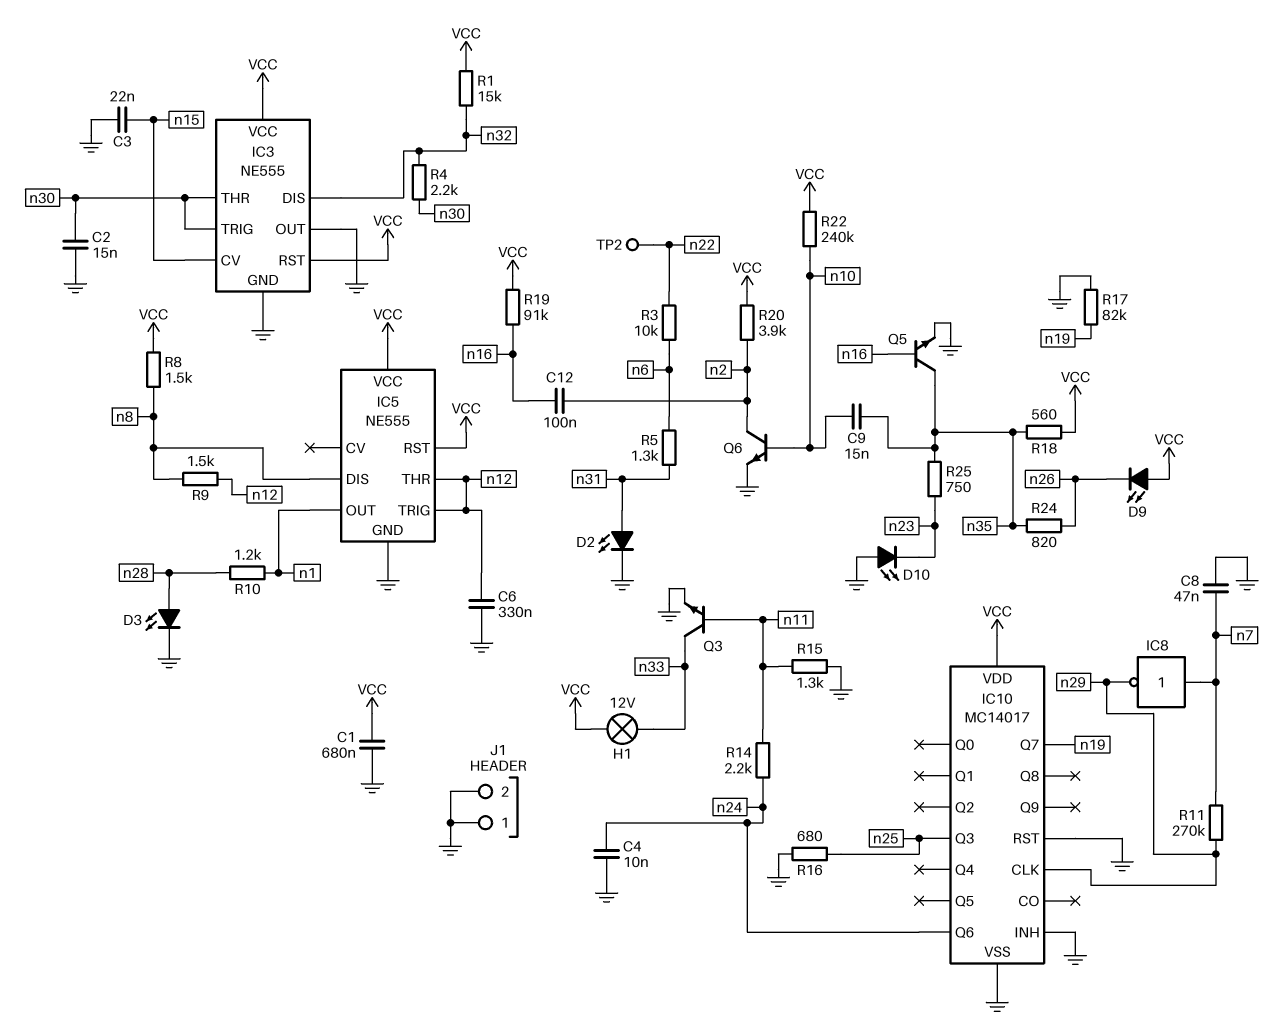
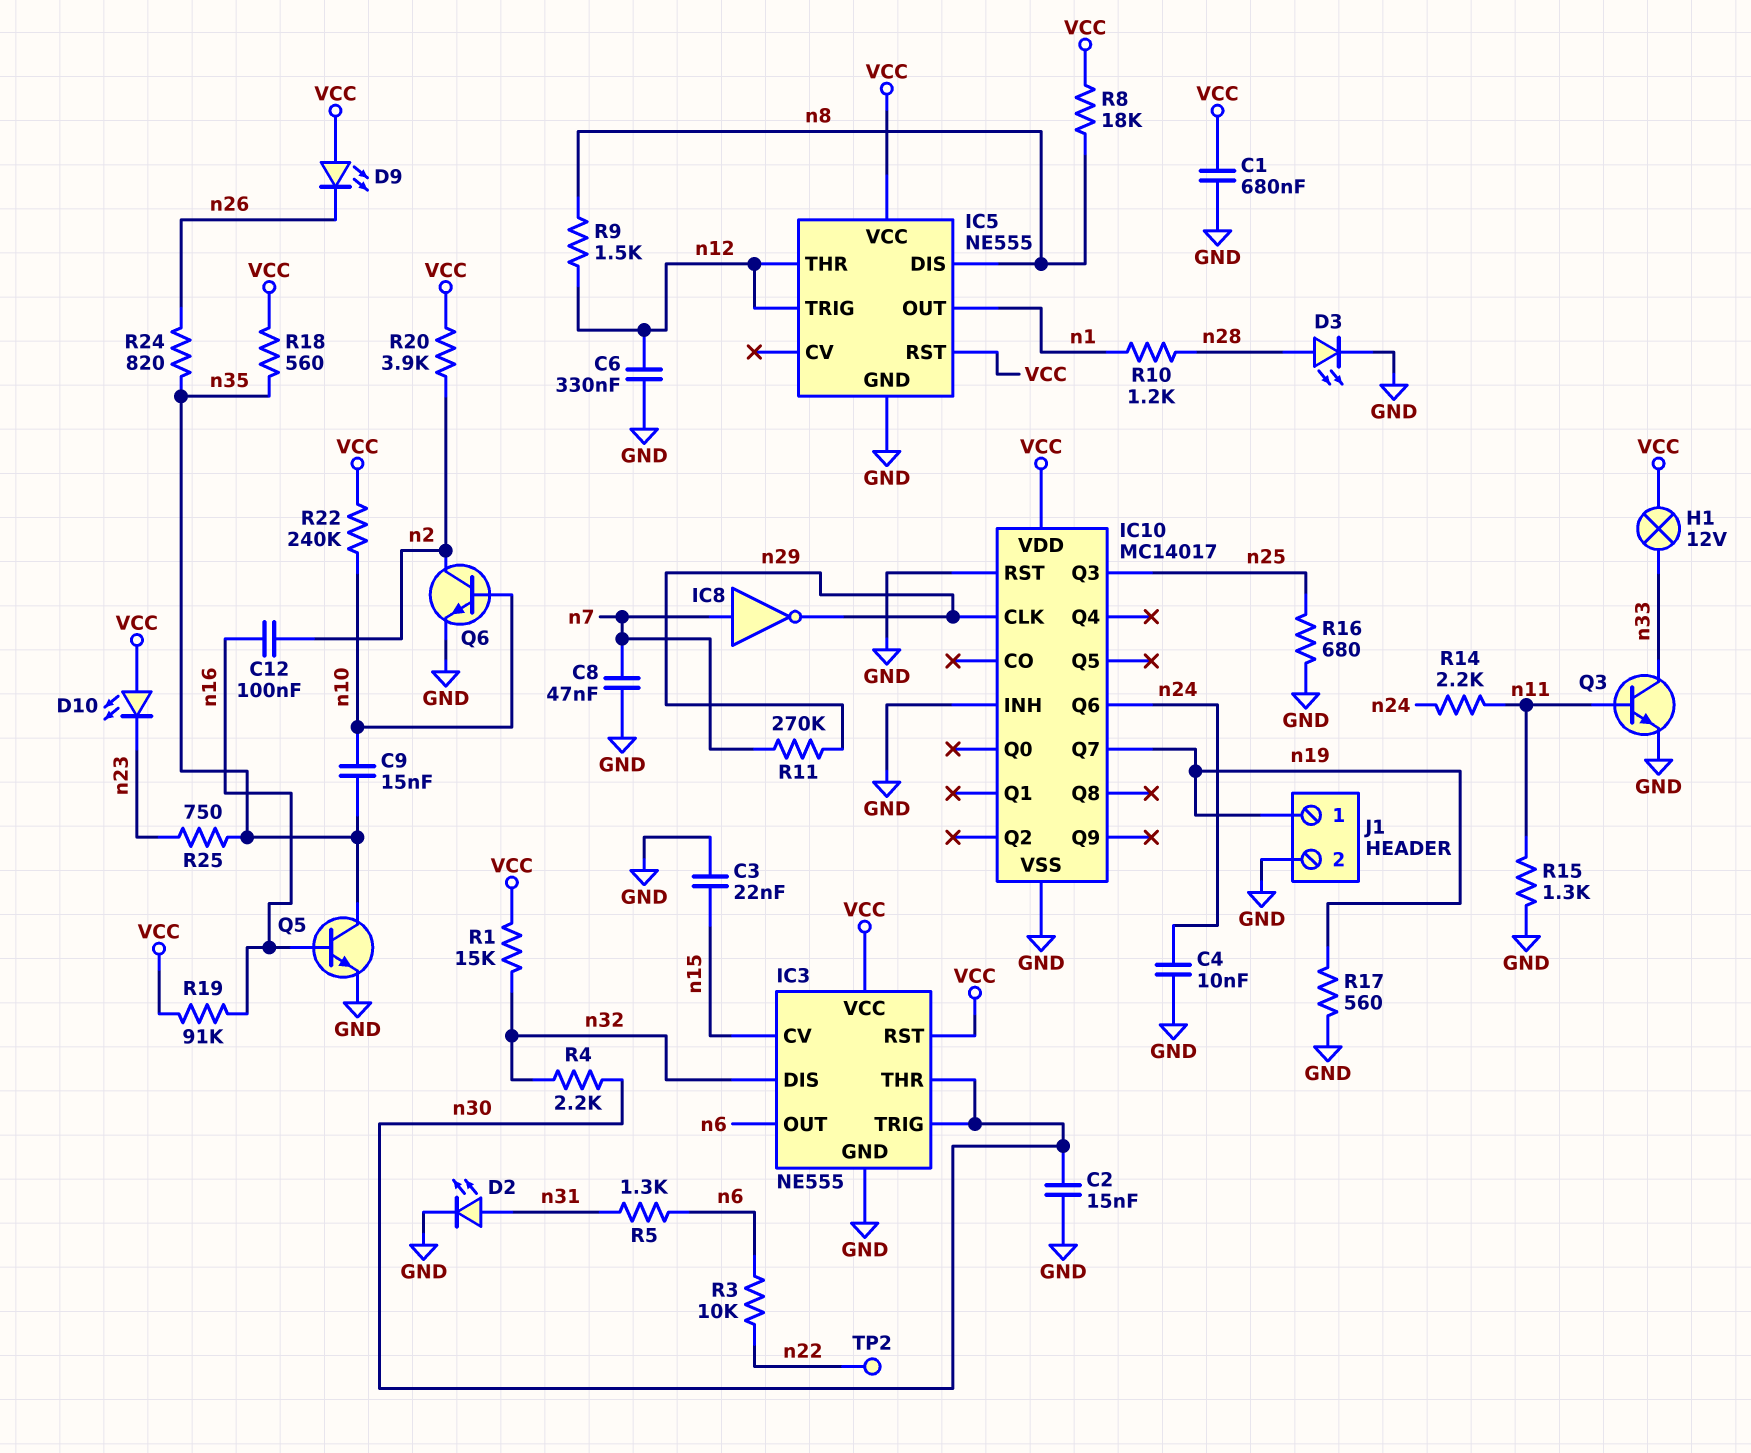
D10: LED (A GND, K n23) -> LED (A VCC, K n23)
IC3 pin OUT: GND -> n6
J1 pin 1: GND -> n19
R8: 1.5k (VCC, n8) -> 18k (VCC, n8)
R17: 82k (GND, n19) -> 560 (GND, n19)

